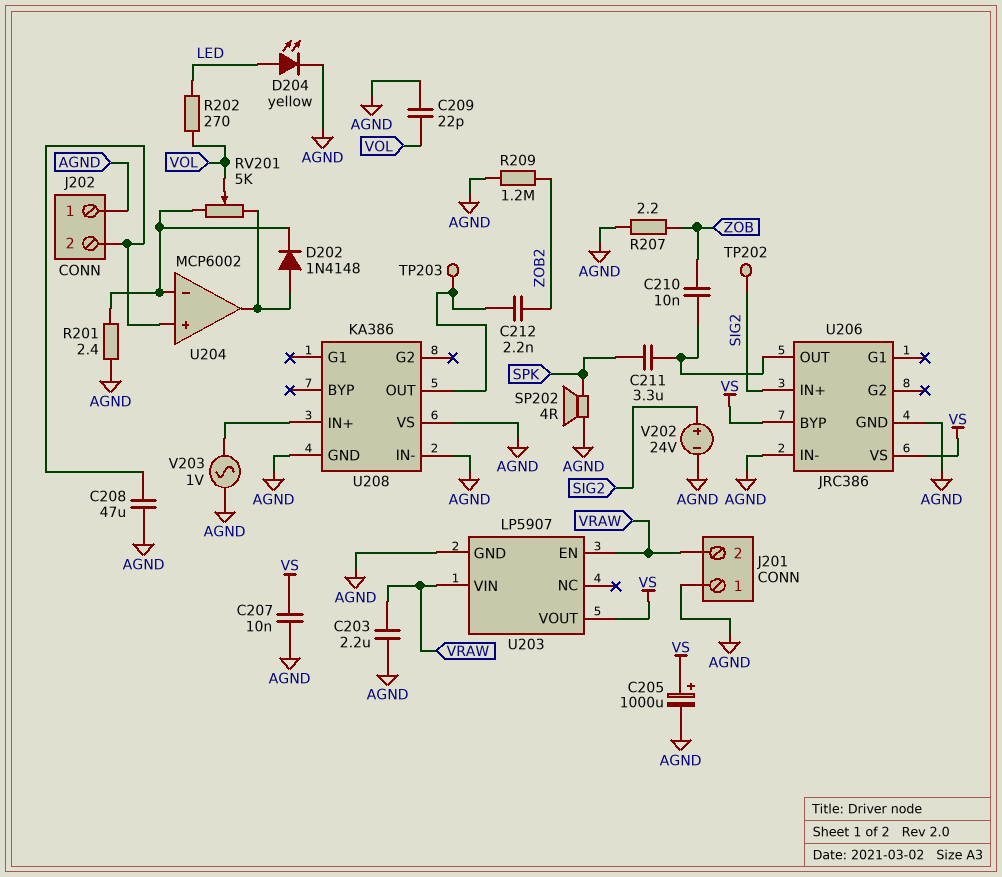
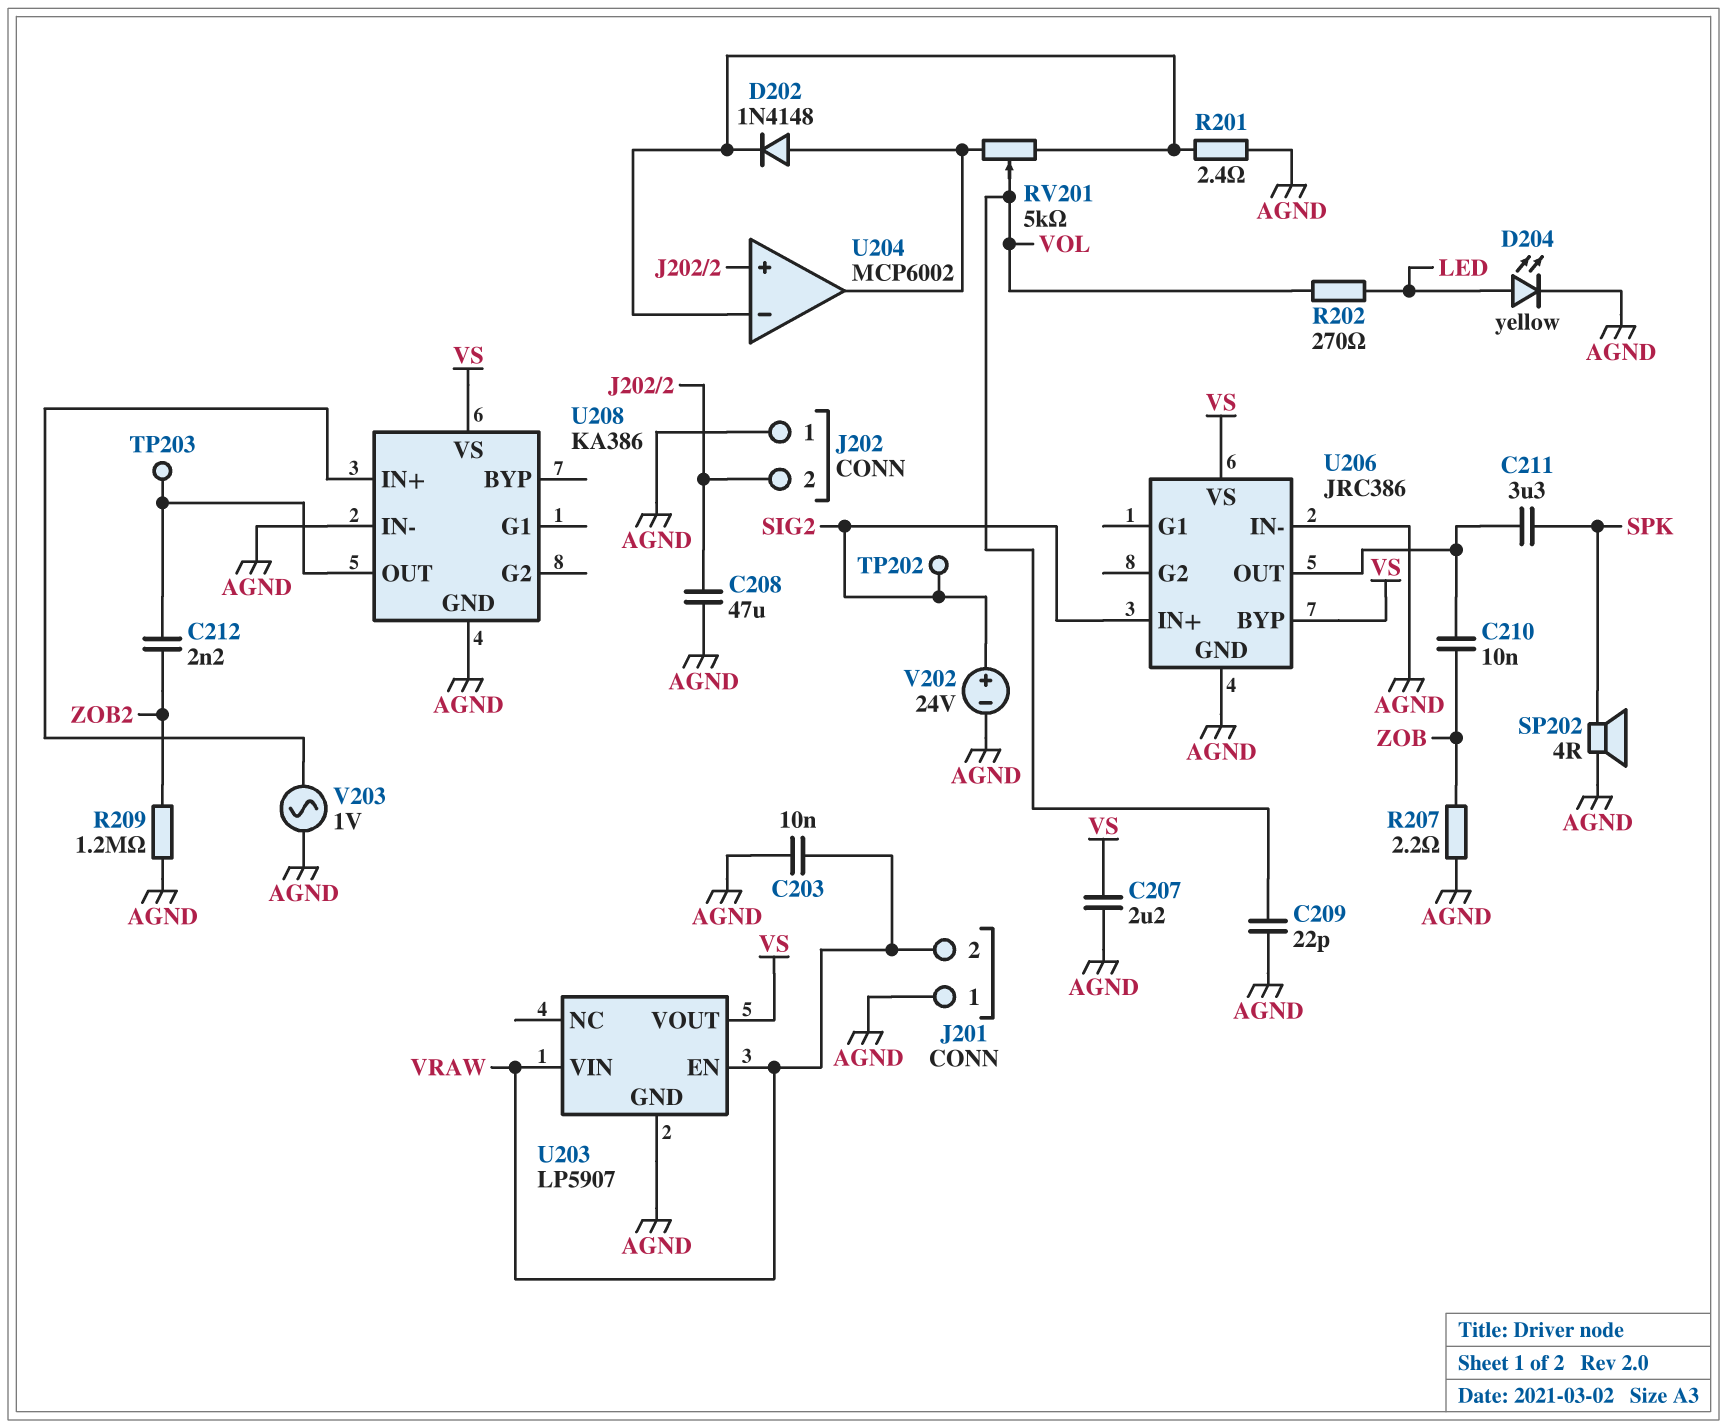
C203: 2.2uF (AGND, VRAW) -> 10nF (AGND, VRAW)
C205: 1000uF (plus VS, minus AGND) -> none
C207: 10nF (AGND, VS) -> 2.2uF (AGND, VS)
U208 pin VS: AGND -> VS

